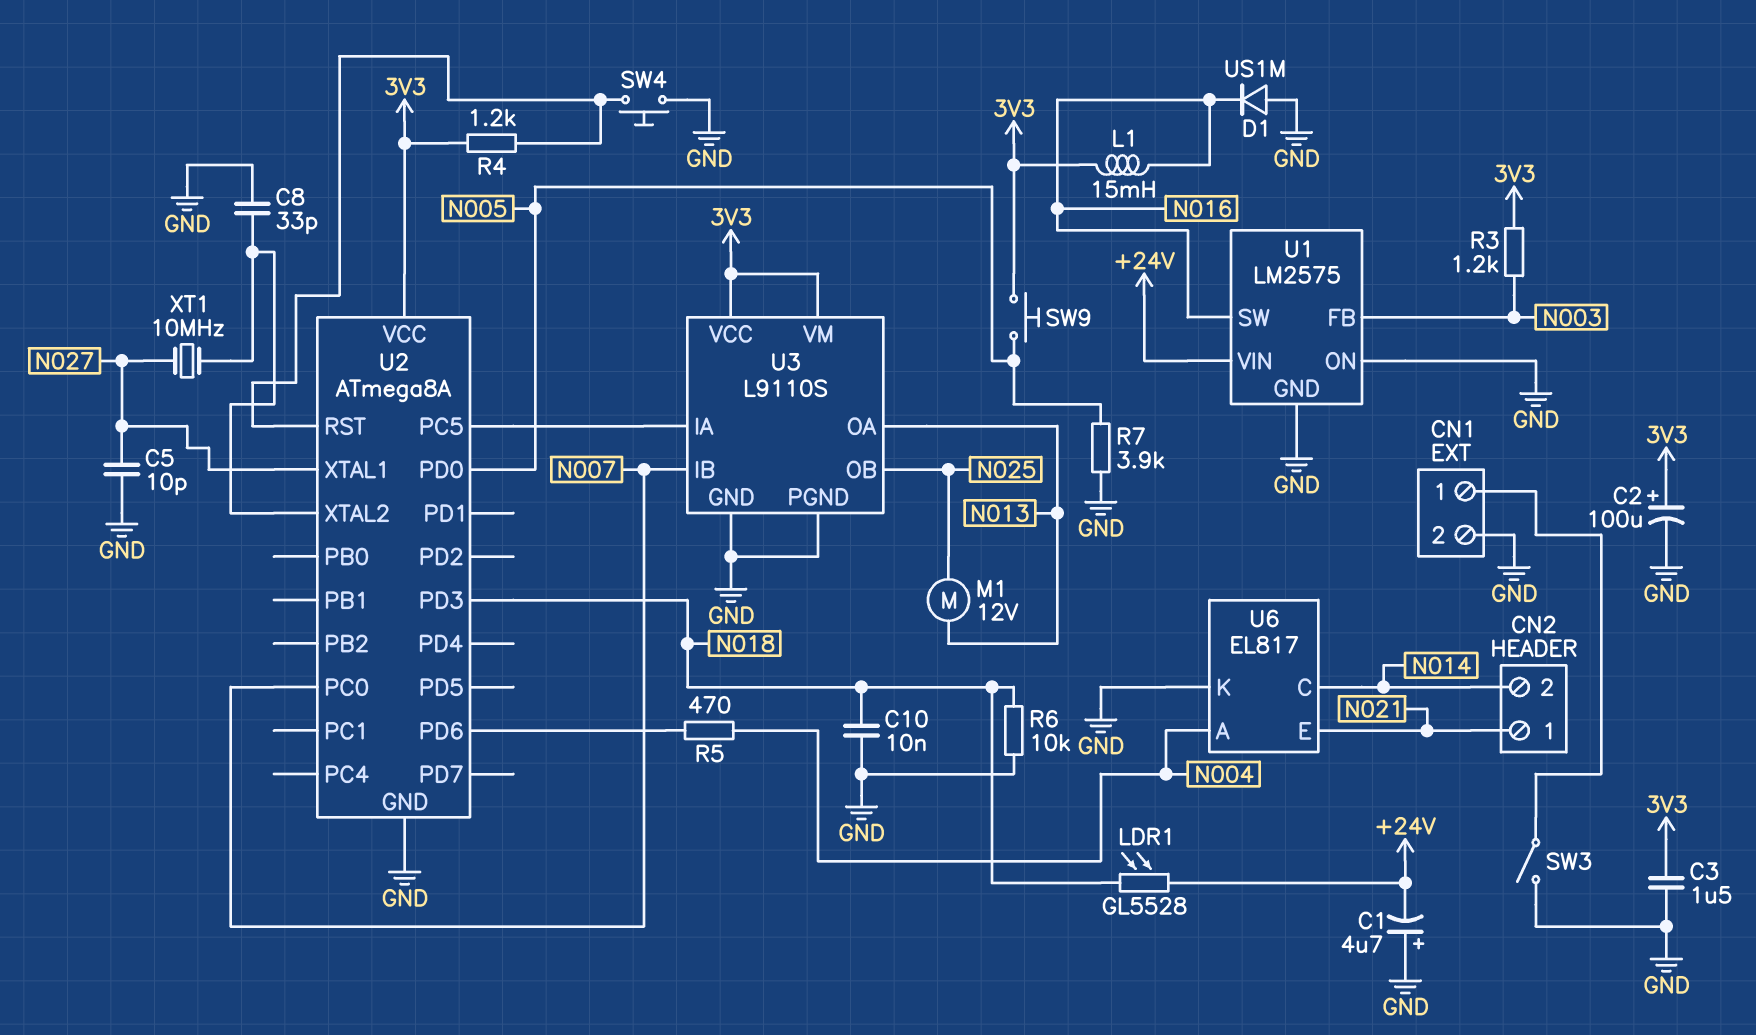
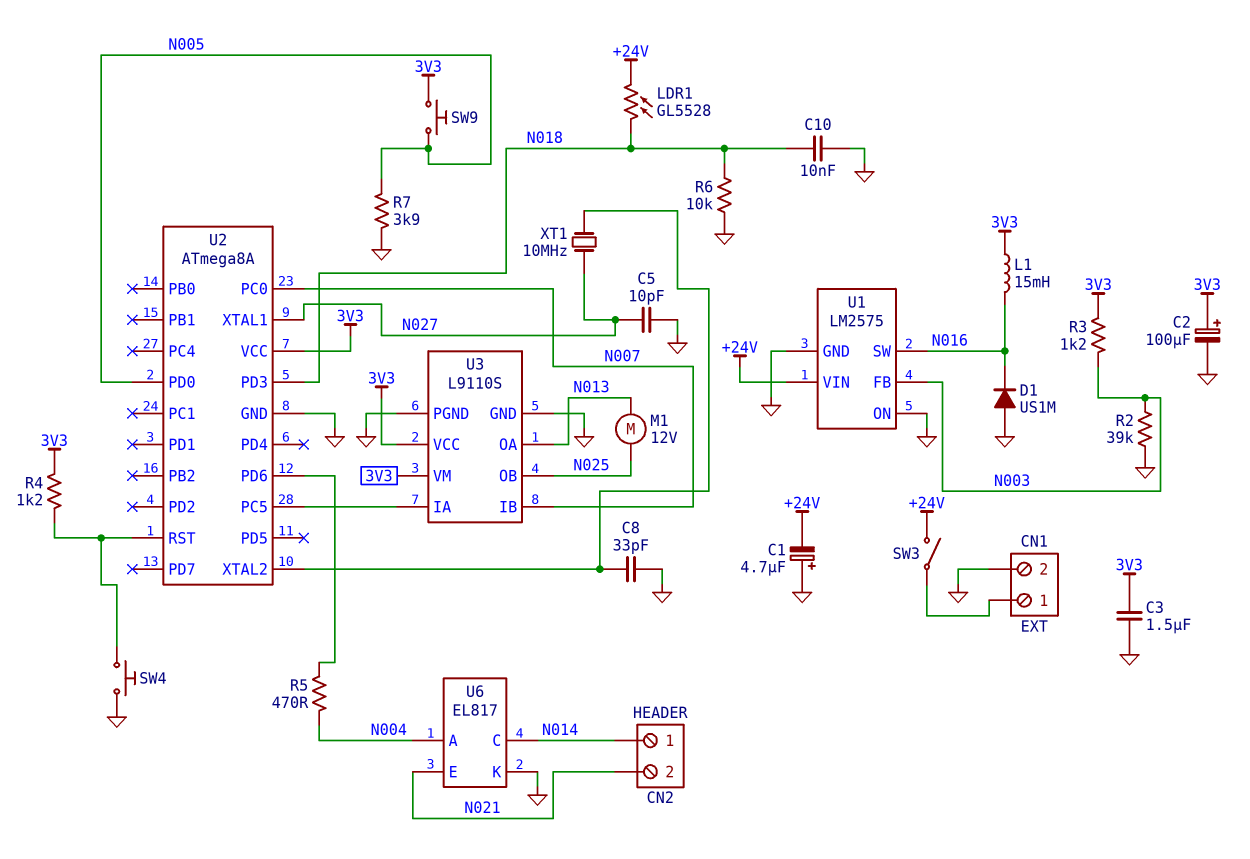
CN2 pin 1: N021 -> N014
CN2 pin 2: N014 -> N021
R2: none -> 39k (GND, N003)
SW3: switch (CN1/1, GND) -> switch (+24V, CN1/1)

